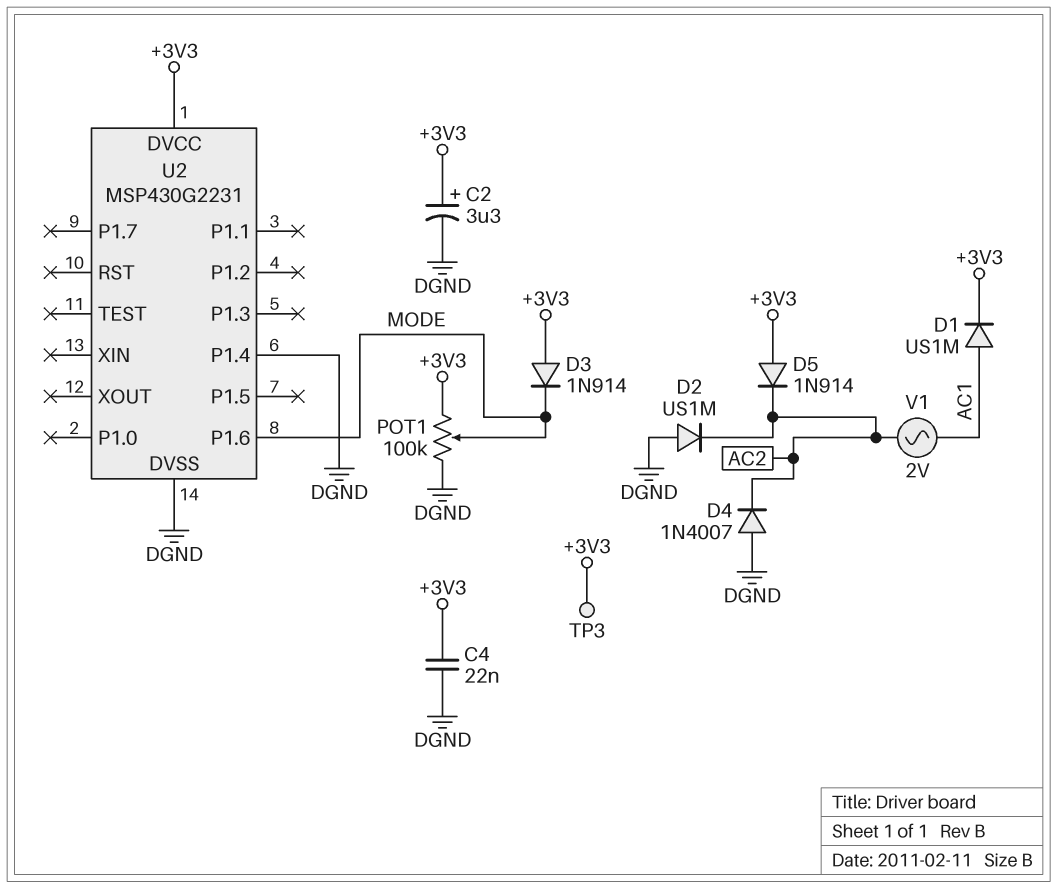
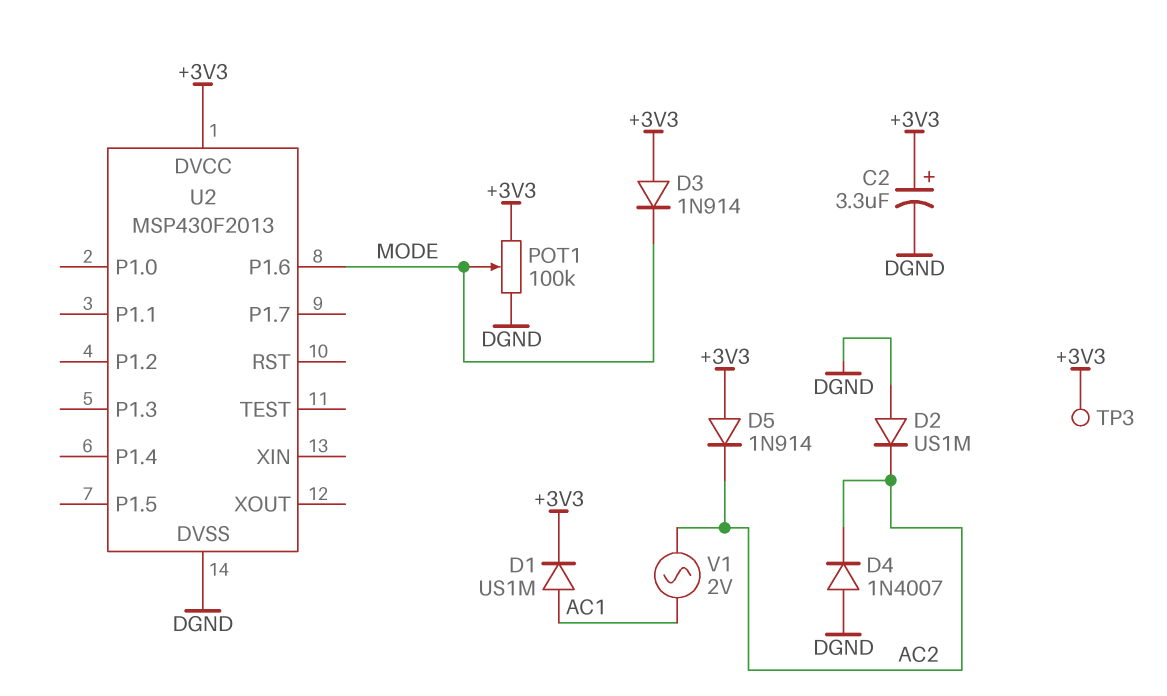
C4: 22nF (+3V3, DGND) -> none
U2: MSP430G2231 -> MSP430F2013
U2 pin P1.4: DGND -> none

